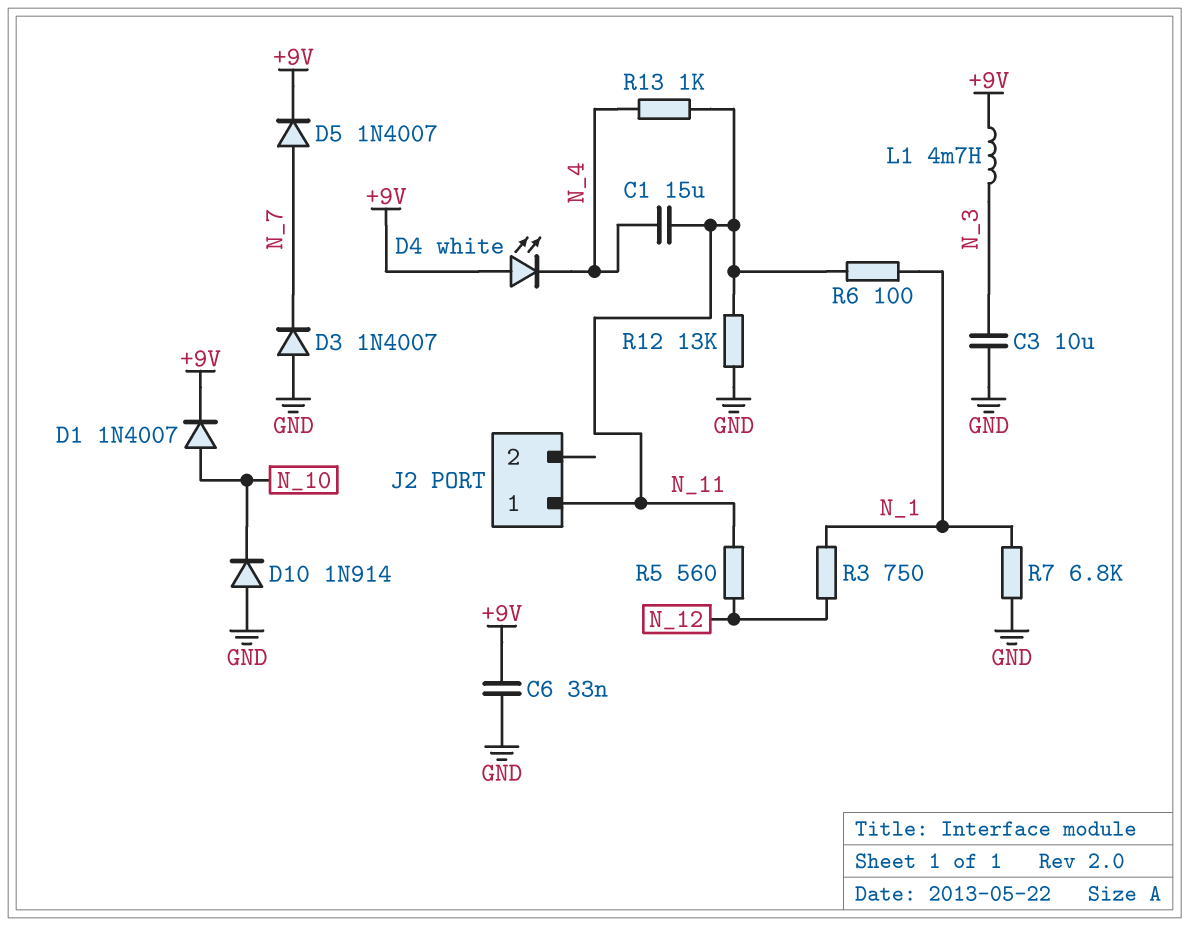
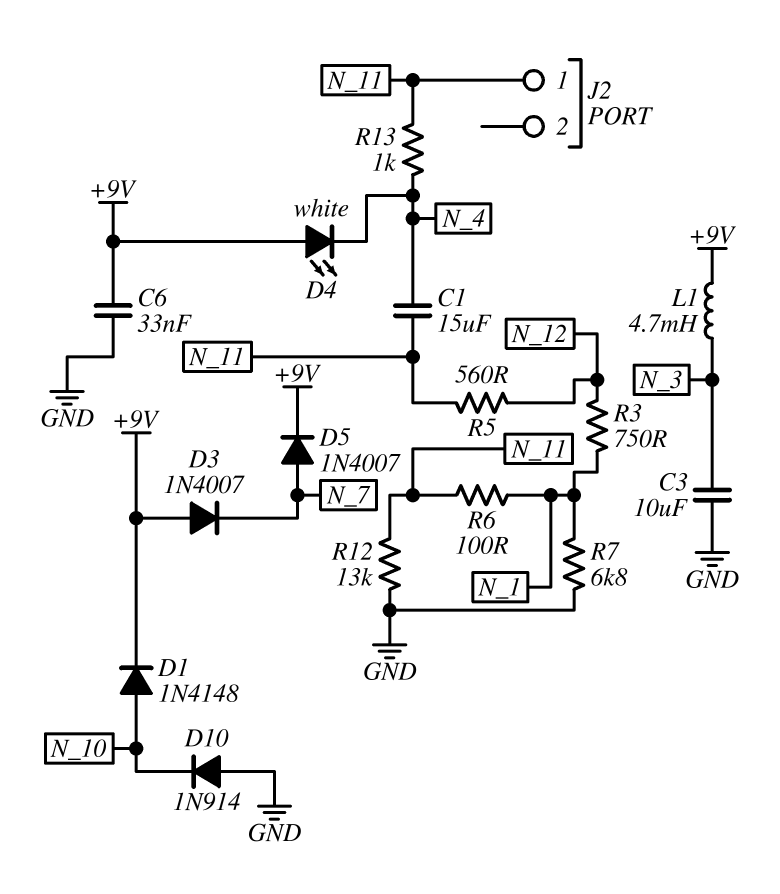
D1: diode 1N4007 (A N_10, K +9V) -> diode 1N4148 (A N_10, K +9V)
D3: diode 1N4007 (A GND, K N_7) -> diode 1N4007 (A +9V, K N_7)

